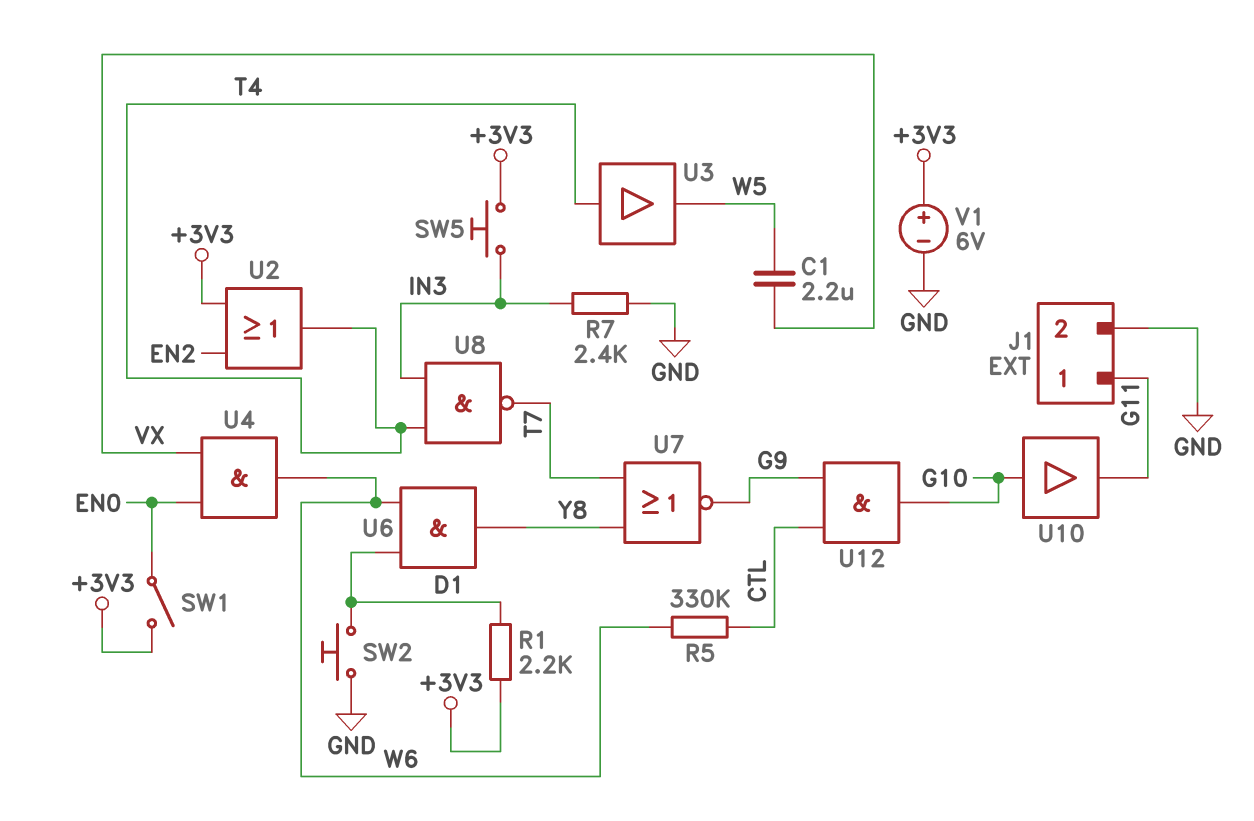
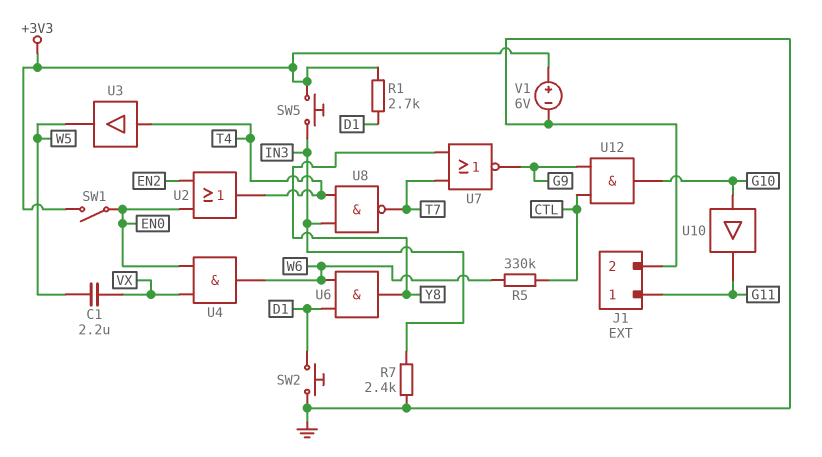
R1: 2.2k (+3V3, D1) -> 2.7k (+3V3, D1)
U2: OR (in +3V3, in EN2, out T4) -> OR (in EN0, in EN2, out T4)

